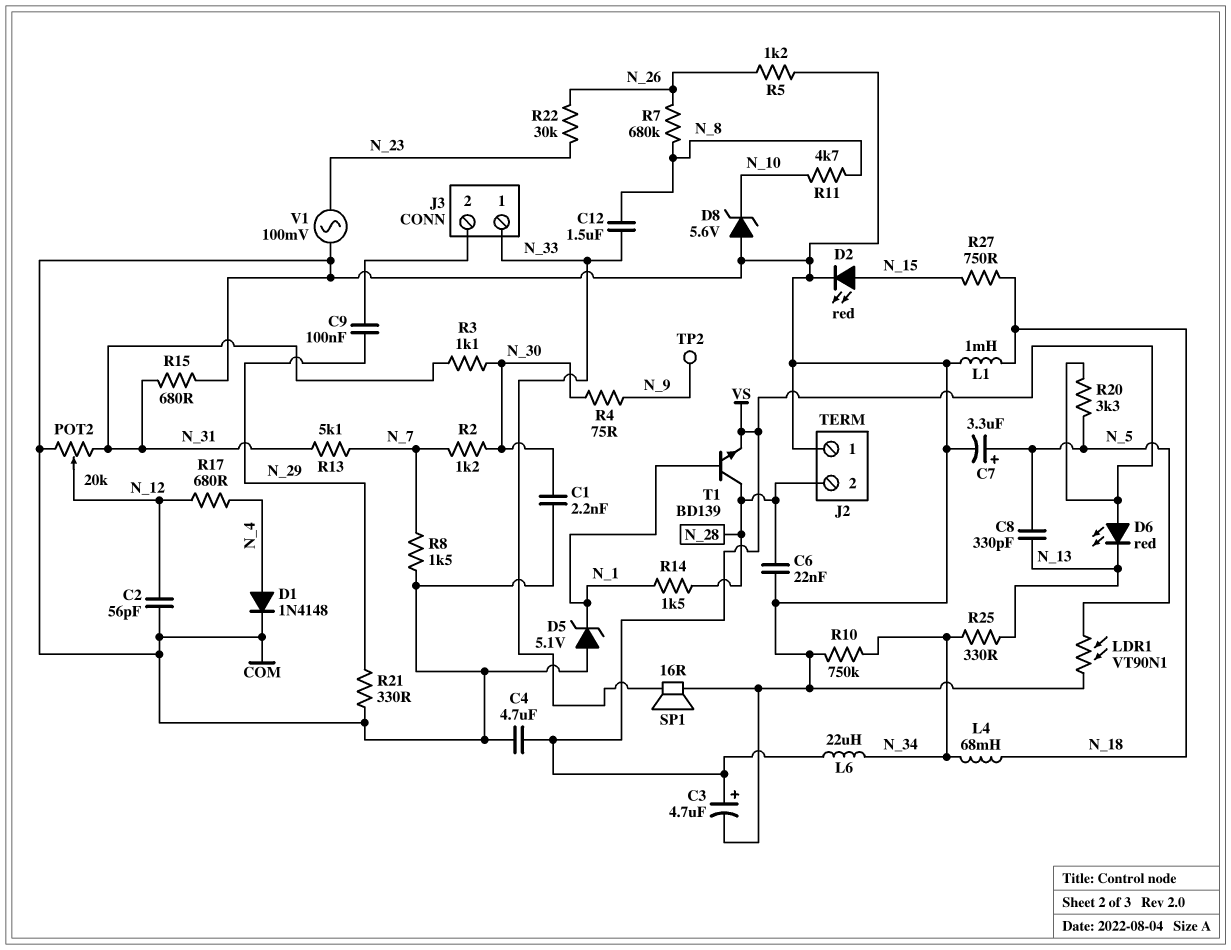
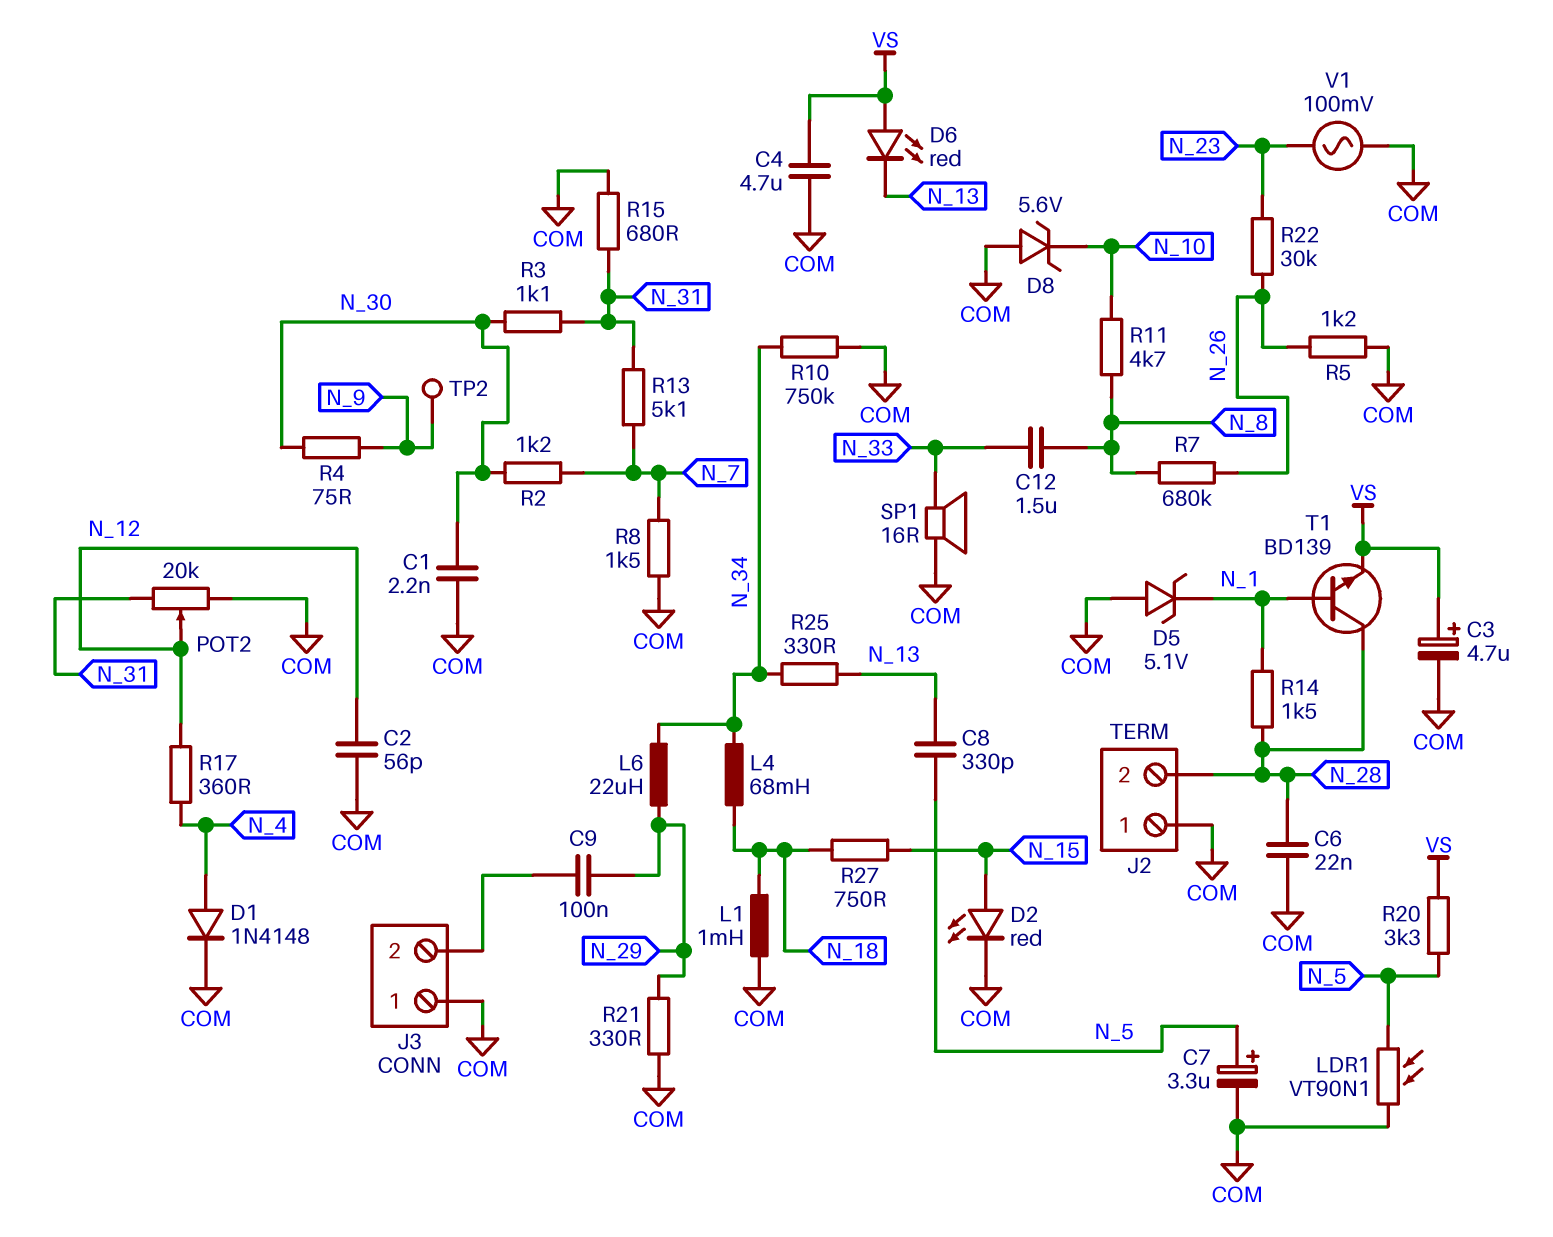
J3 pin 1: N_33 -> COM
L6: 22uH (N_34, VS) -> 22uH (N_29, N_34)
R17: 680 (N_4, N_12) -> 360 (N_4, N_12)

